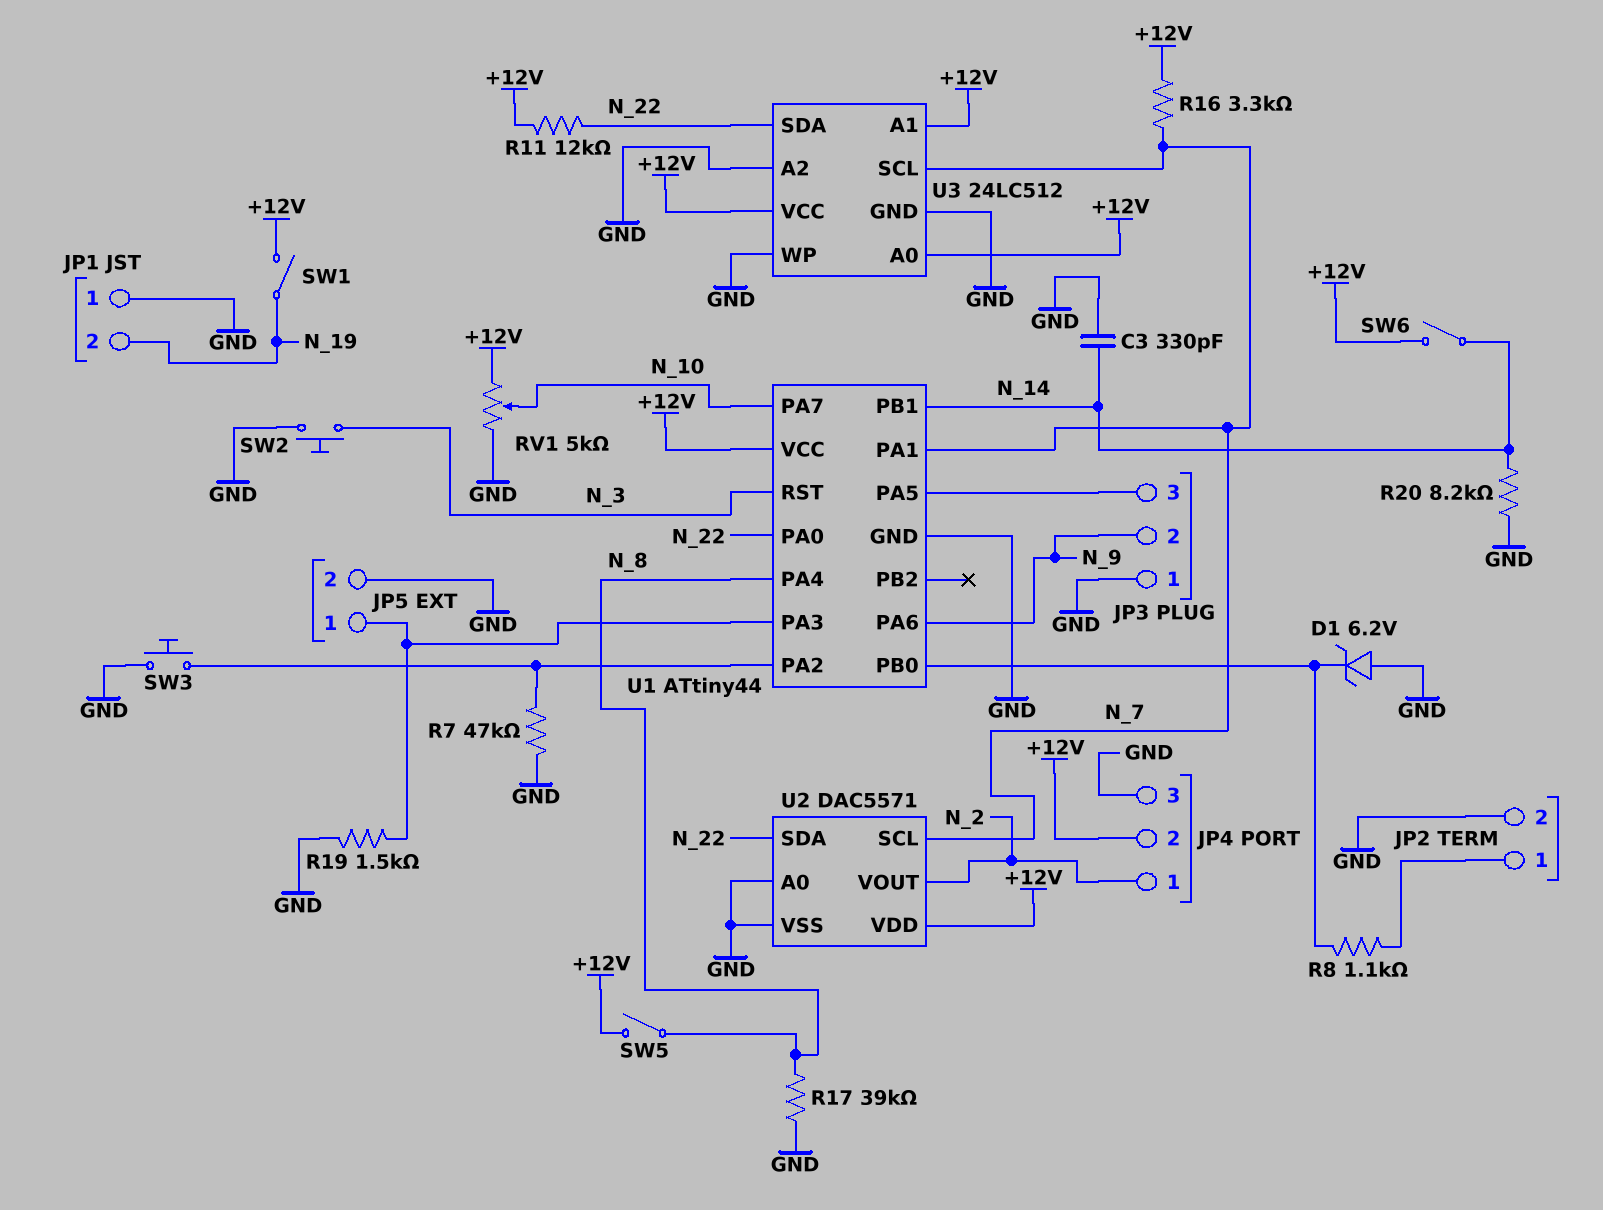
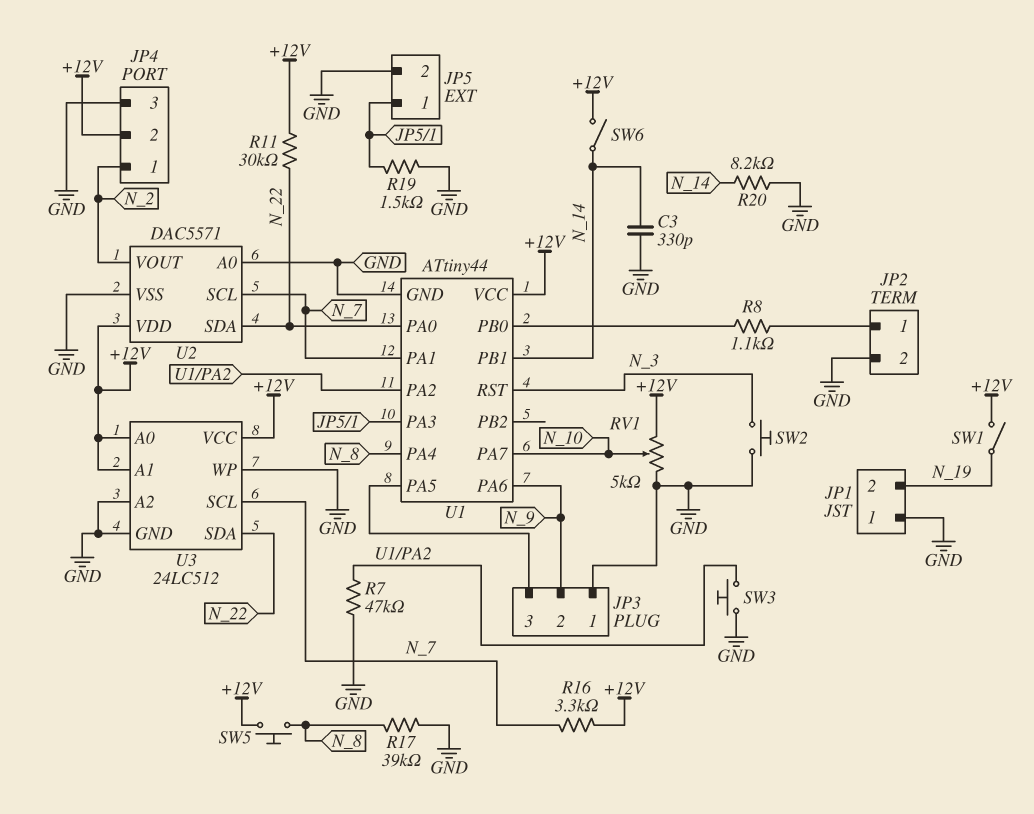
D1: zener 6.2V (A GND, K U1/PB0) -> none
R11: 12k (+12V, N_22) -> 30k (+12V, N_22)
SW5: switch (+12V, N_8) -> button (+12V, N_8)

